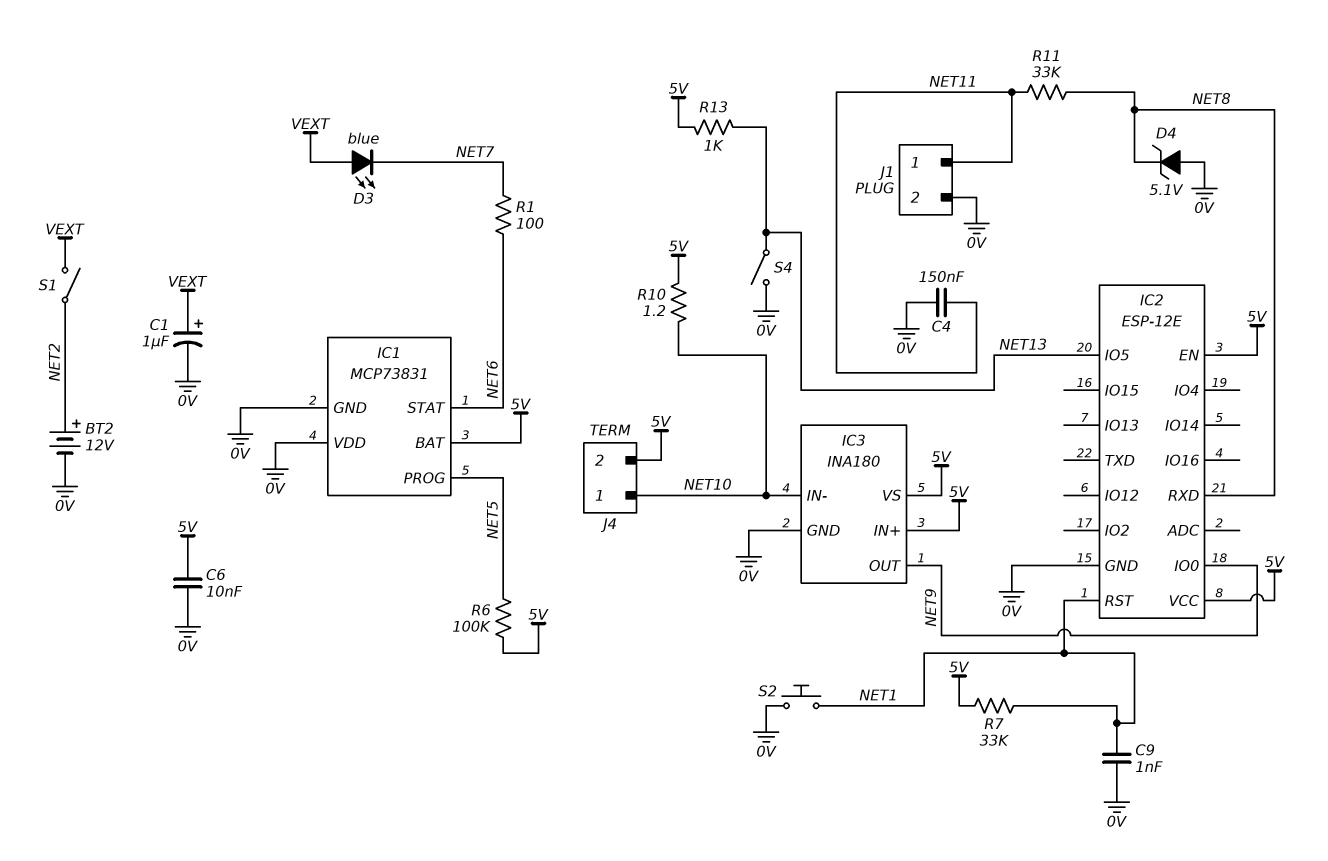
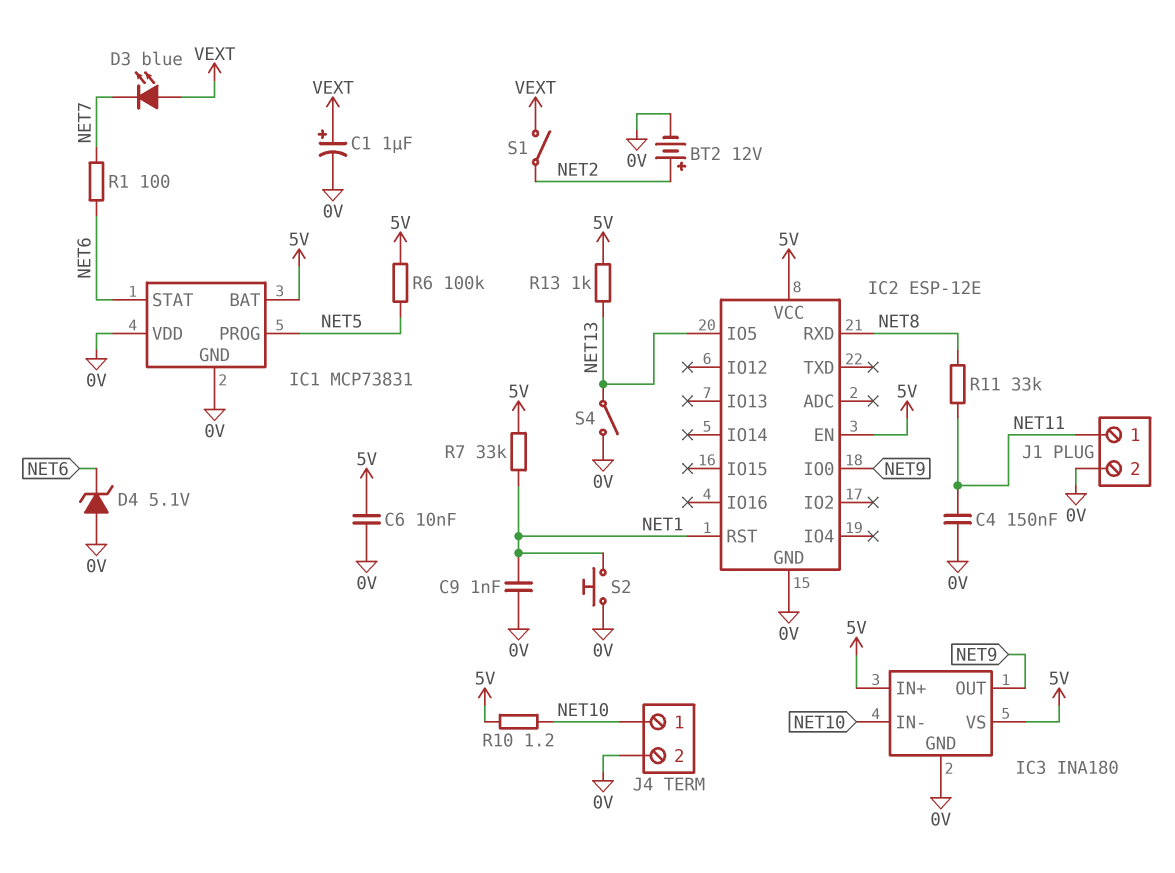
D4: zener 5.1V (A 0V, K NET8) -> zener 5.1V (A 0V, K NET6)
J4 pin 2: 5V -> 0V

